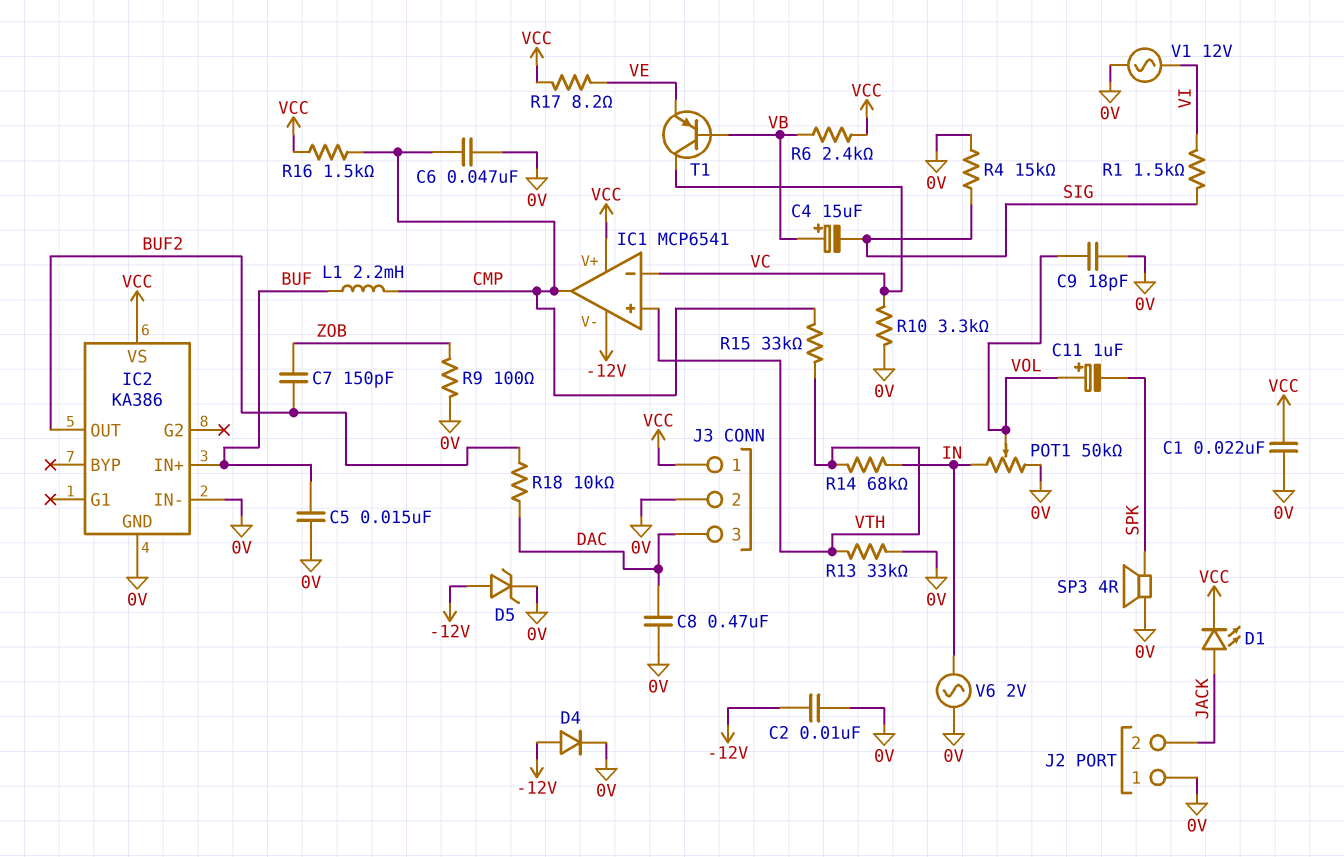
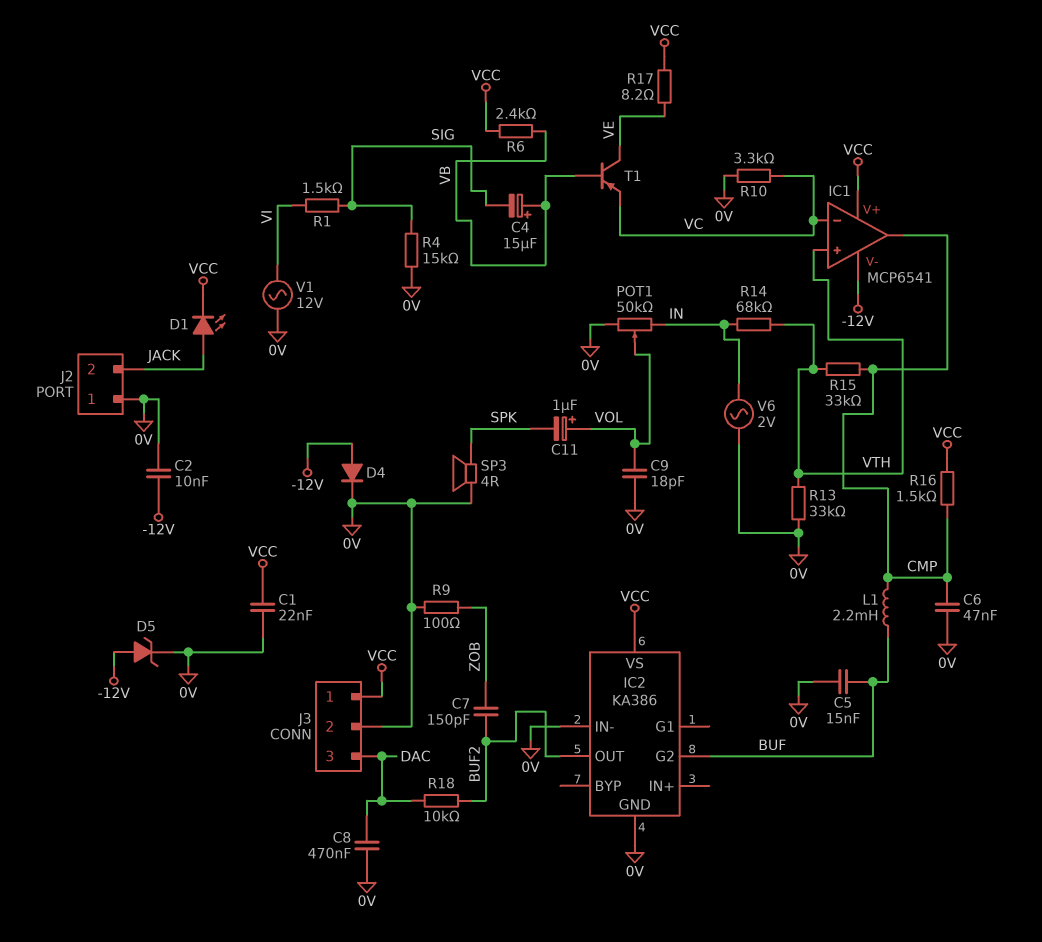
IC2 pin G2: none -> BUF
IC2 pin IN+: BUF -> none
T1: PNP (B VB, C VC, E VE) -> PNP (B VB, C VE, E VC)

